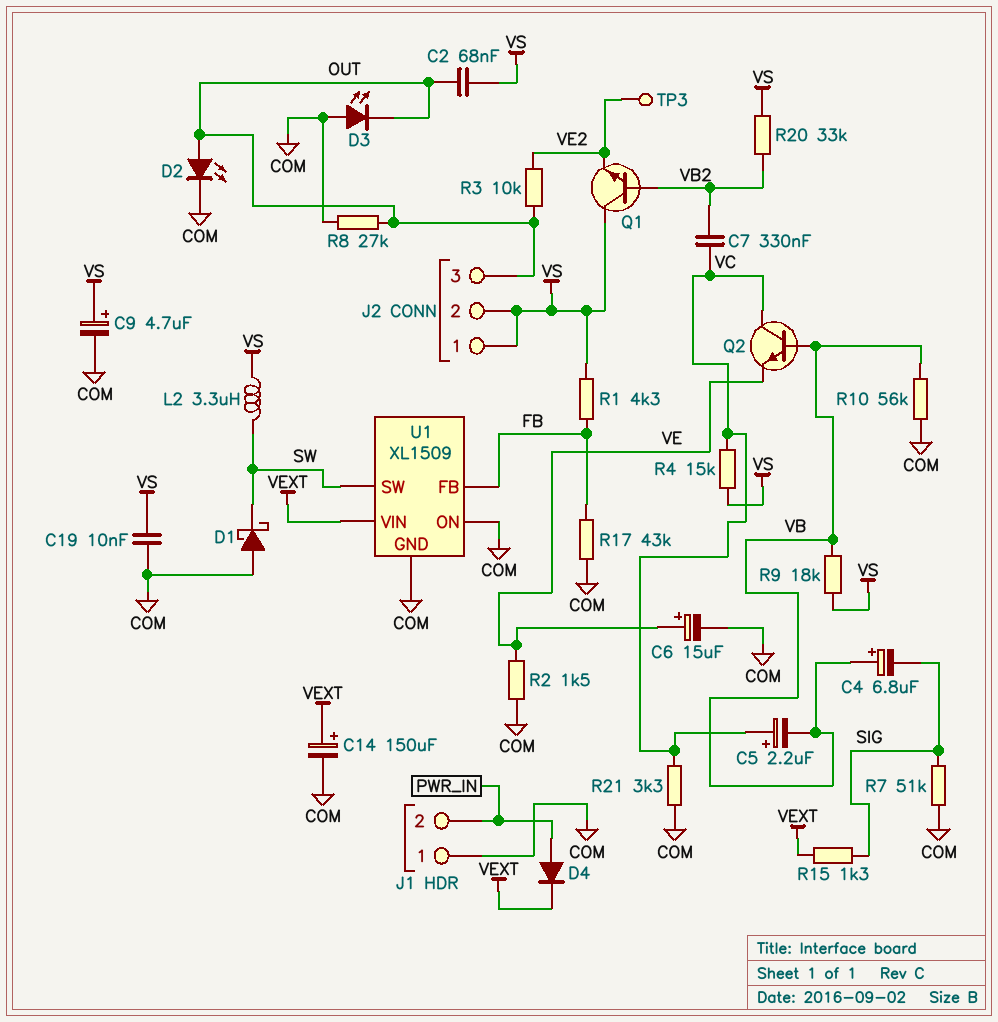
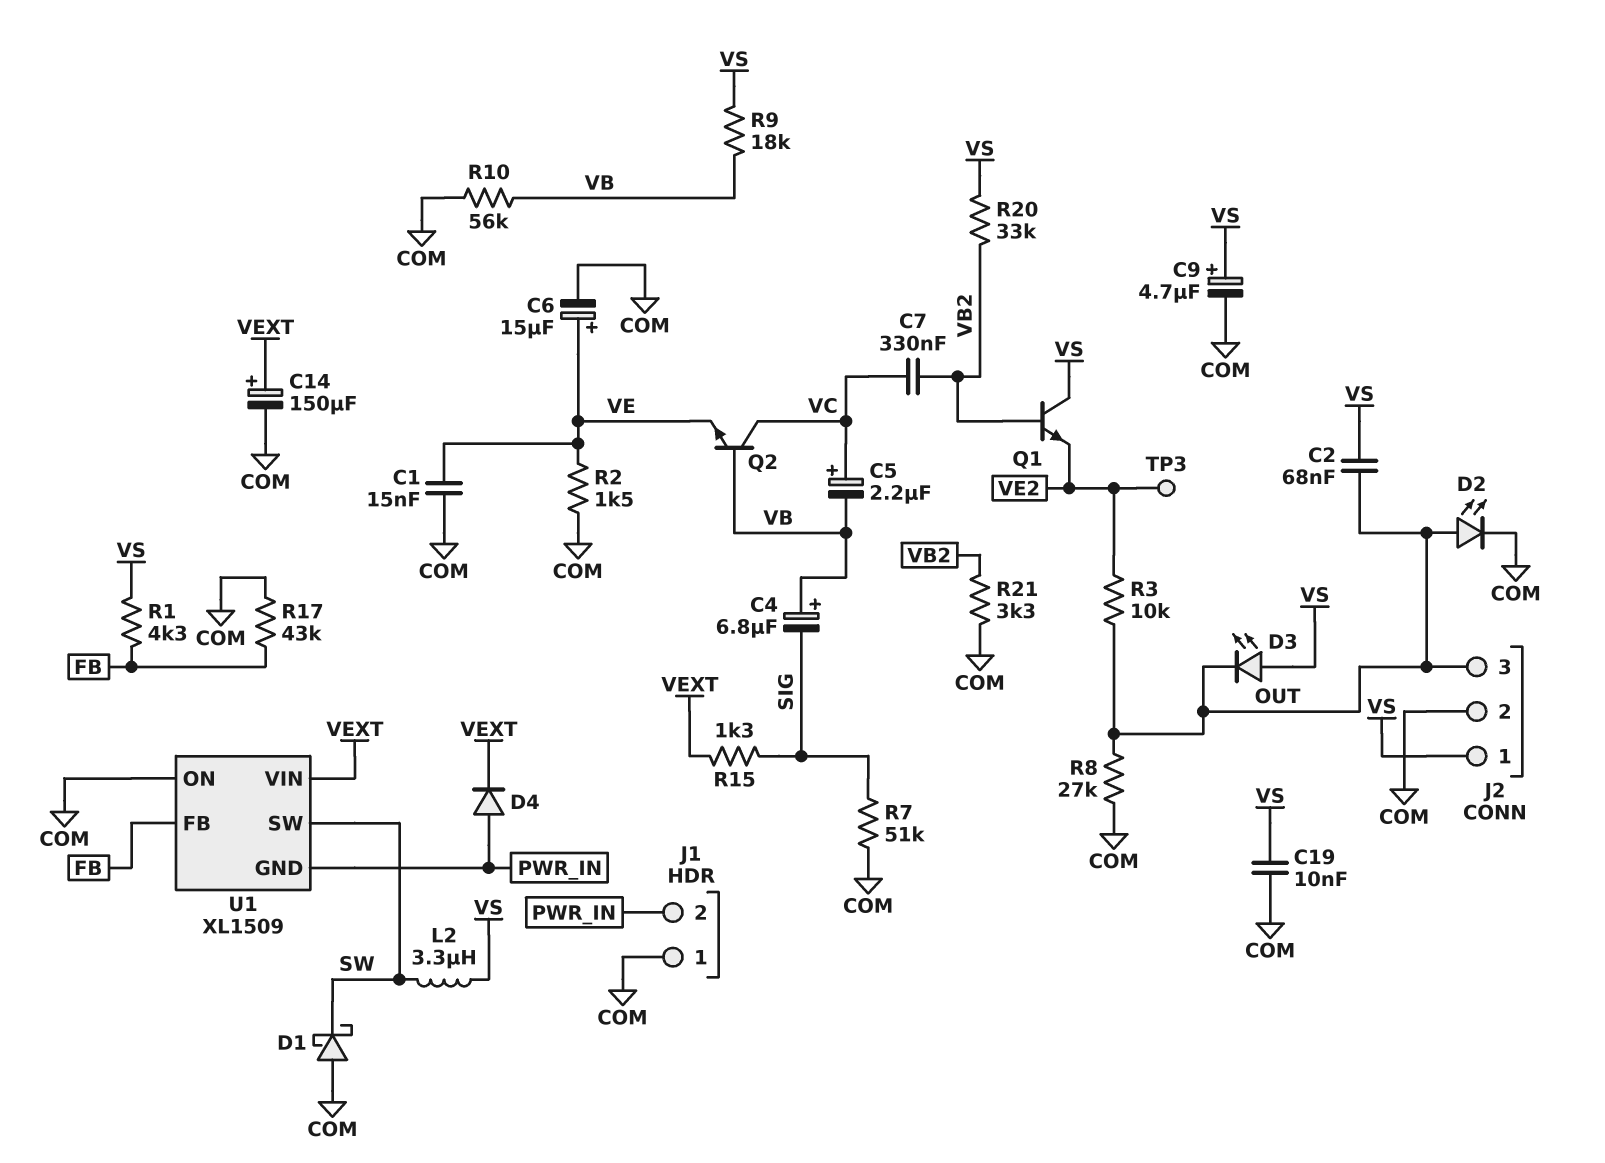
C1: none -> 15nF (COM, VE)
D3: LED (A COM, K OUT) -> LED (A VS, K OUT)
J2 pin 2: VS -> COM
R4: 15k (VC, VS) -> none
R21: 3.3k (COM, VC) -> 3.3k (COM, VB2)
U1 pin GND: COM -> PWR_IN

